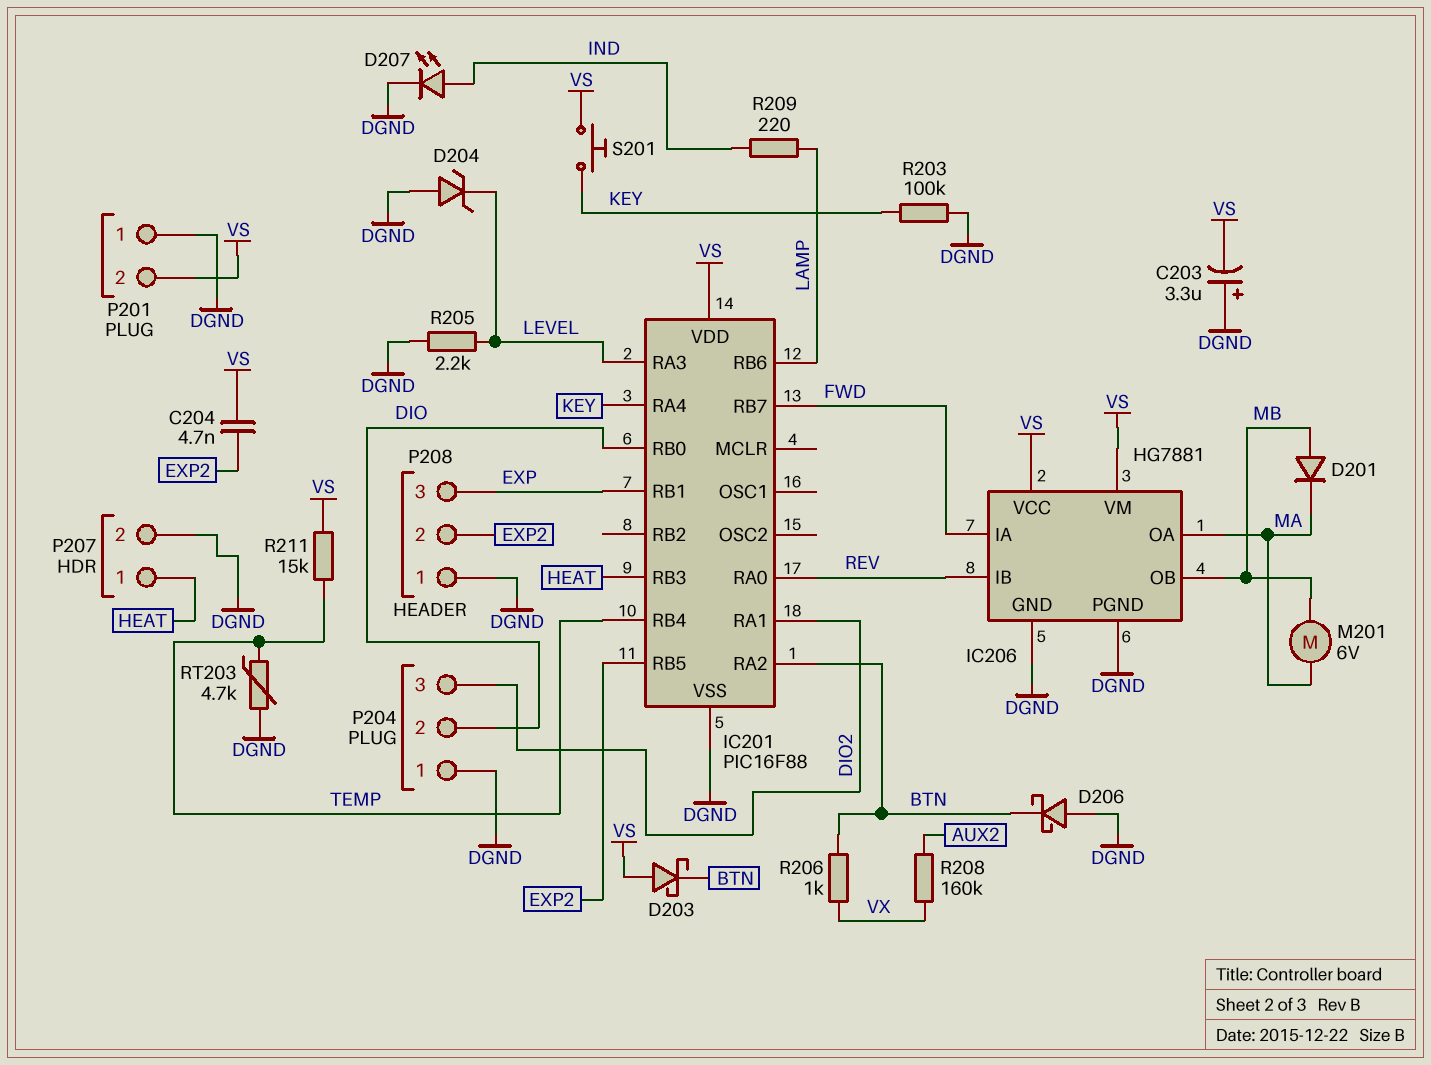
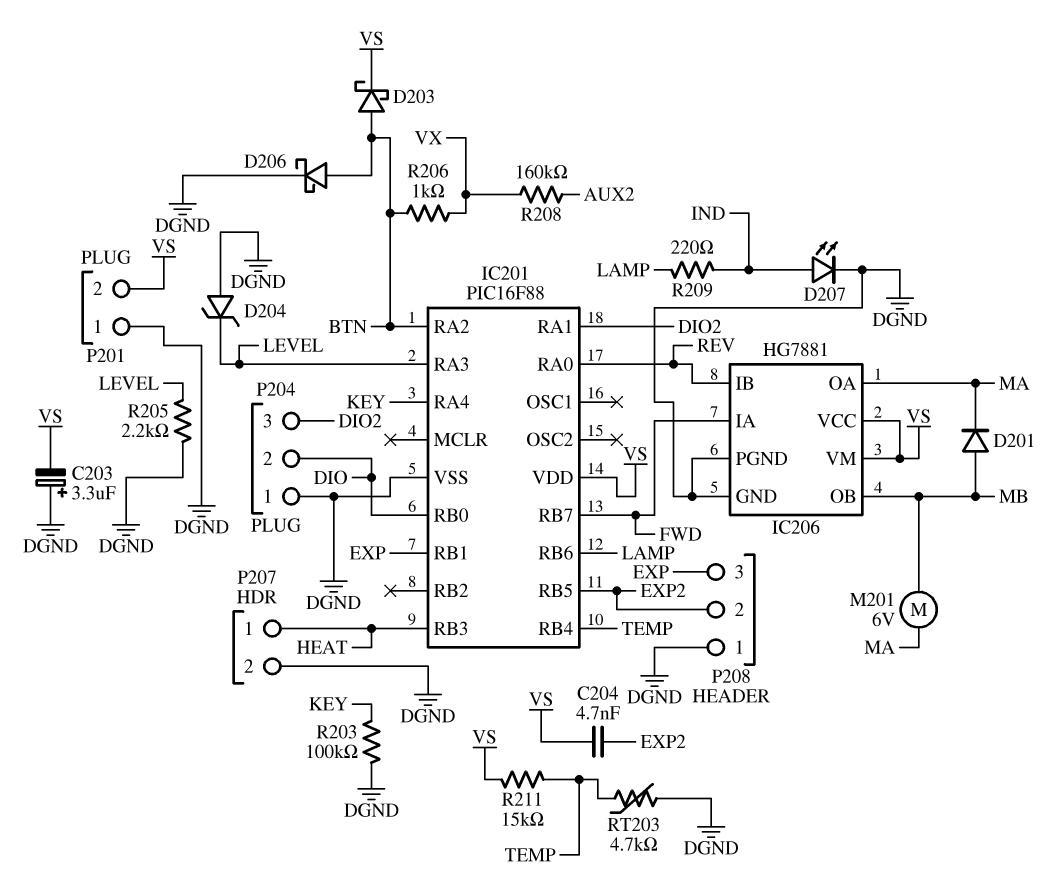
D203: schottky (A VS, K BTN) -> schottky (A BTN, K VS)
D206: schottky (A DGND, K BTN) -> schottky (A BTN, K DGND)
S201: button (KEY, VS) -> none

